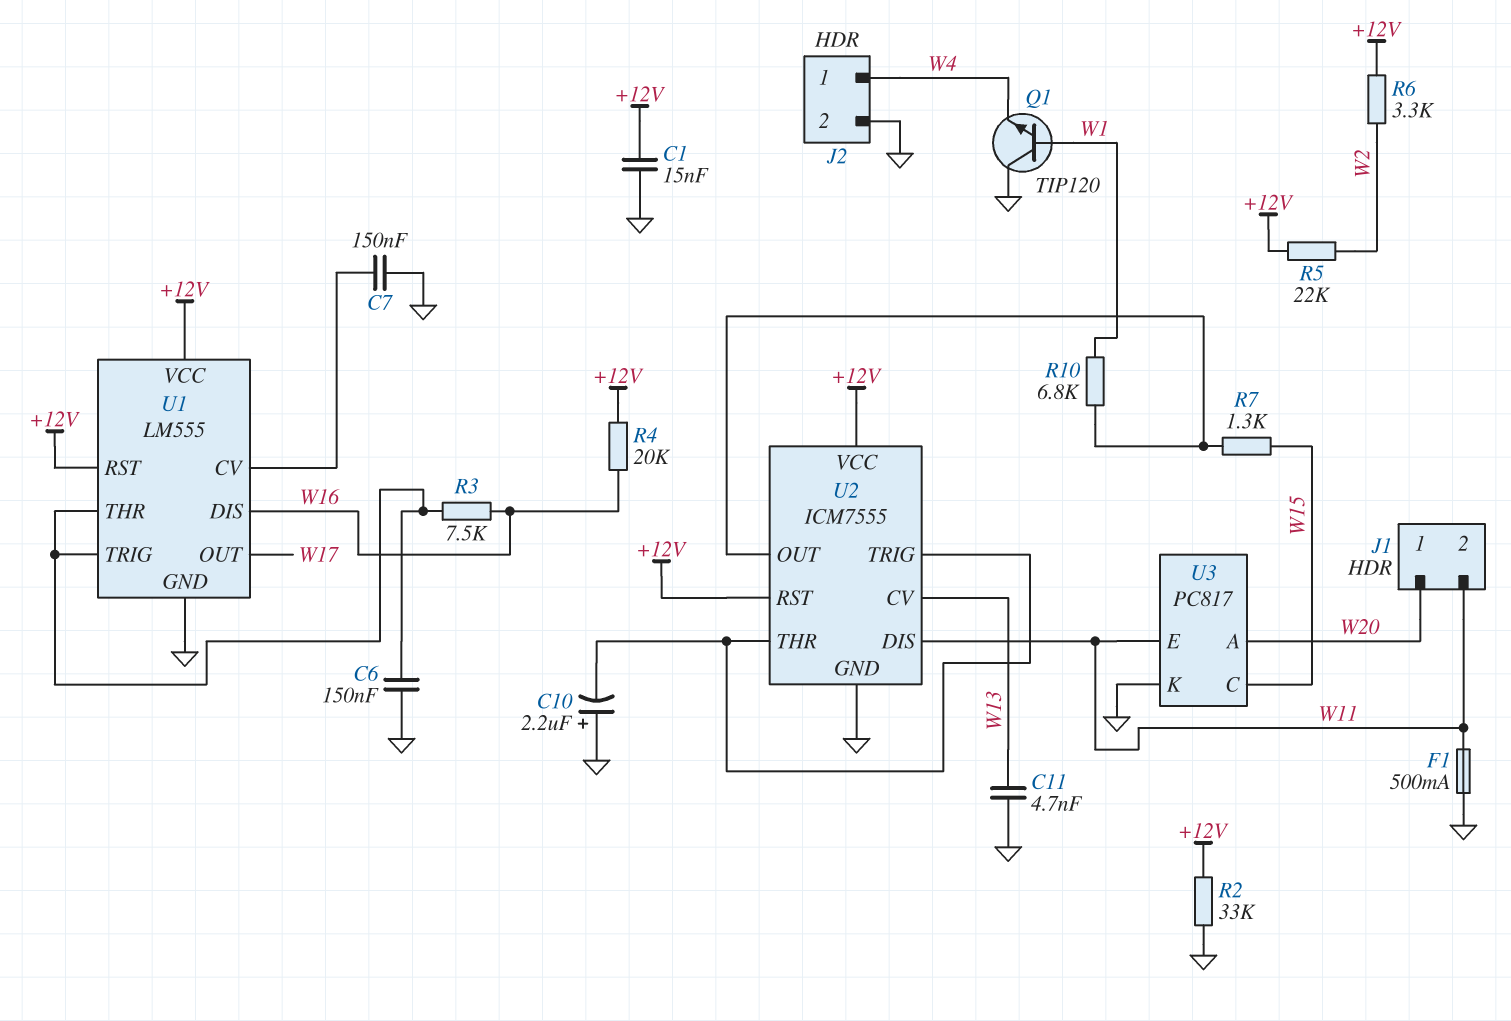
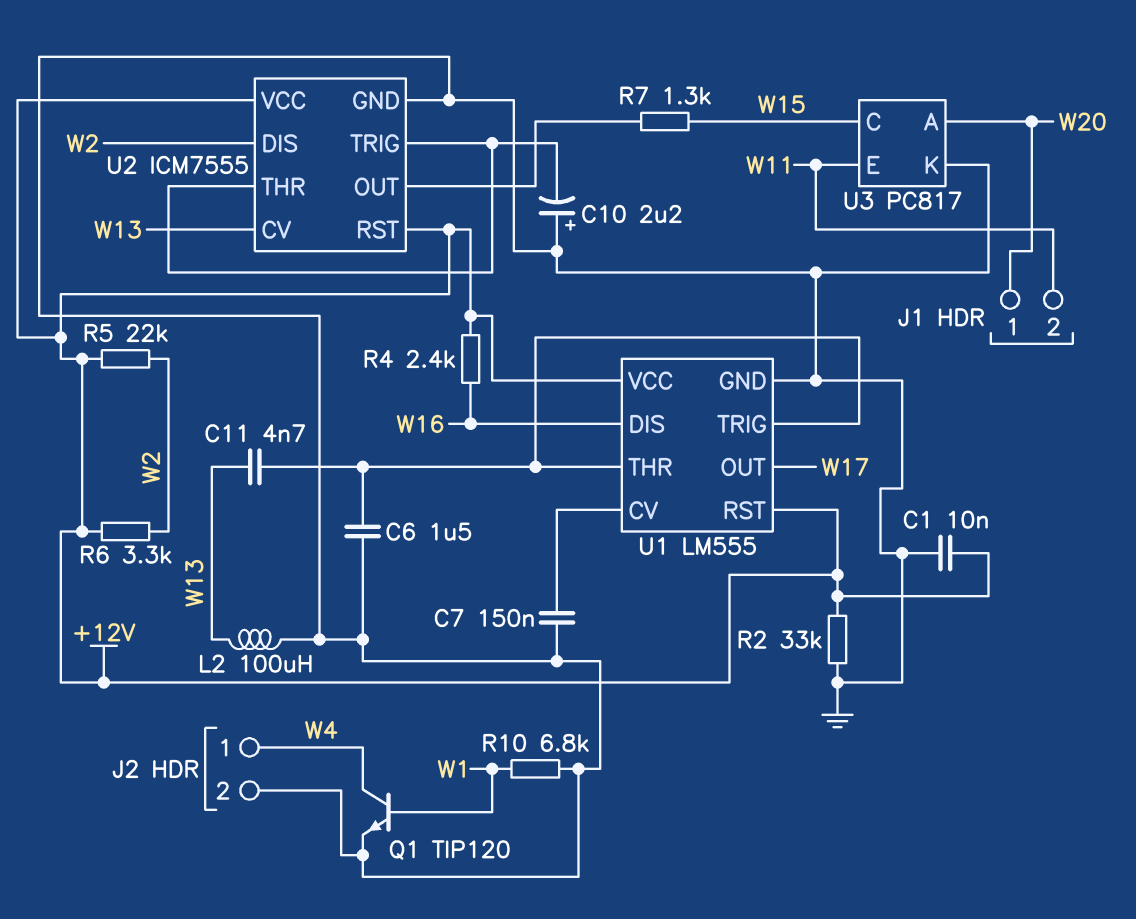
C1: 15nF (+12V, GND) -> 10nF (+12V, GND)
C6: 150nF (GND, U1/THR) -> 1.5uF (GND, U1/THR)
C11: 4.7nF (GND, W13) -> 4.7nF (U1/THR, W13)
F1: 500mA (GND, W11) -> none
L2: none -> 100uH (GND, W13)
Q1: NPN TIP120 (B W1, C GND, E W4) -> NPN TIP120 (B W1, C W4, E GND)
R3: 7.5k (U1/THR, W16) -> none
R4: 20k (+12V, W16) -> 2.4k (+12V, W16)
R10: 6.8k (U2/OUT, W1) -> 6.8k (GND, W1)
U2 pin DIS: W11 -> W2

